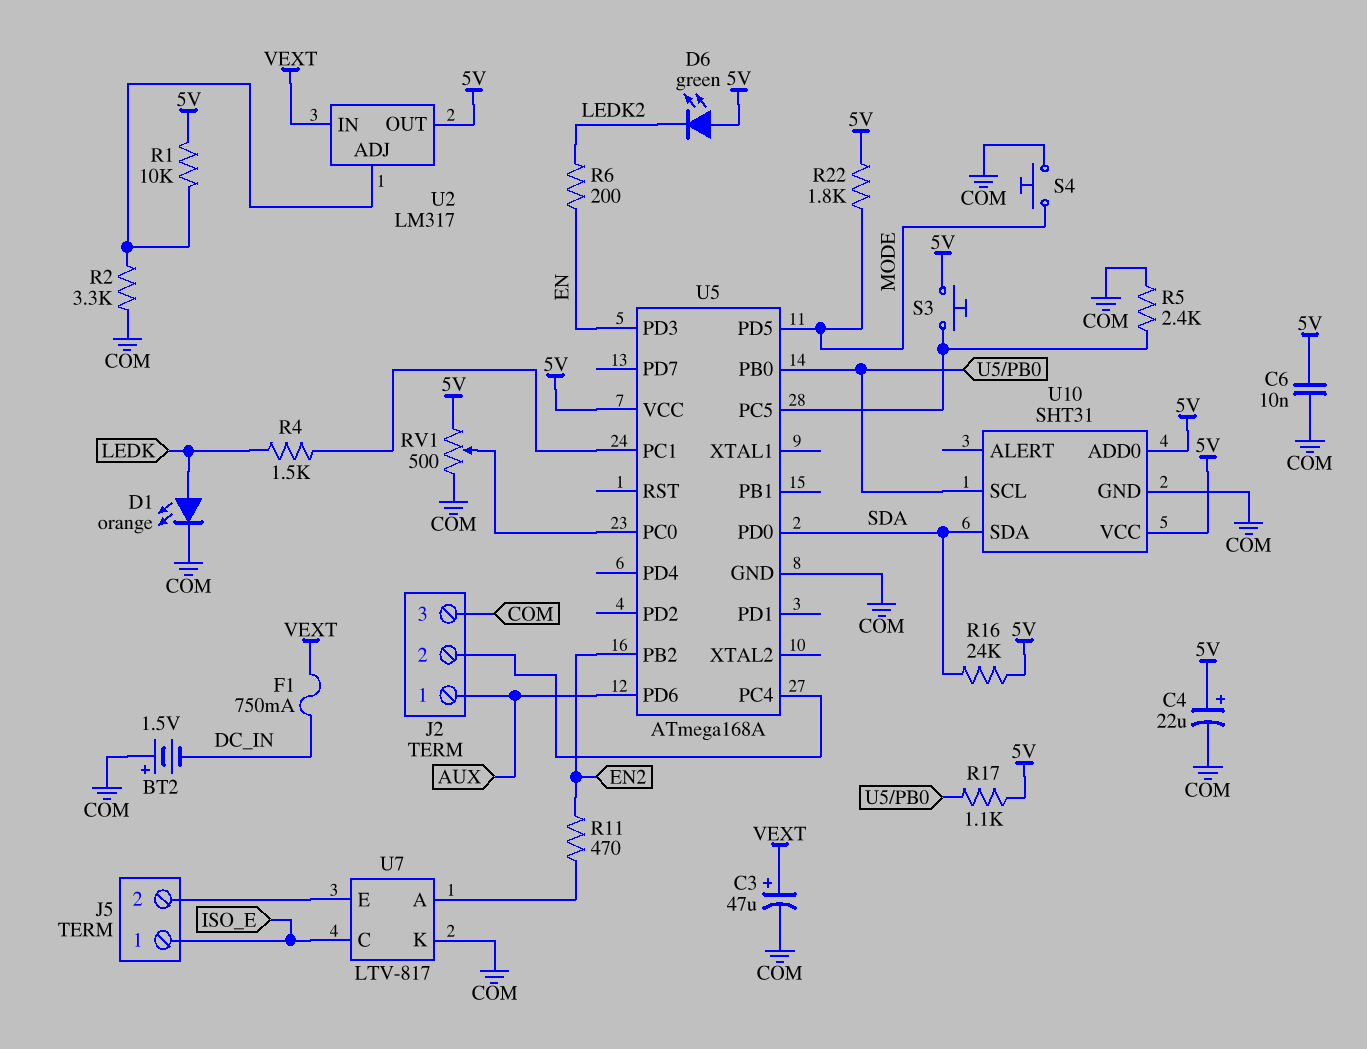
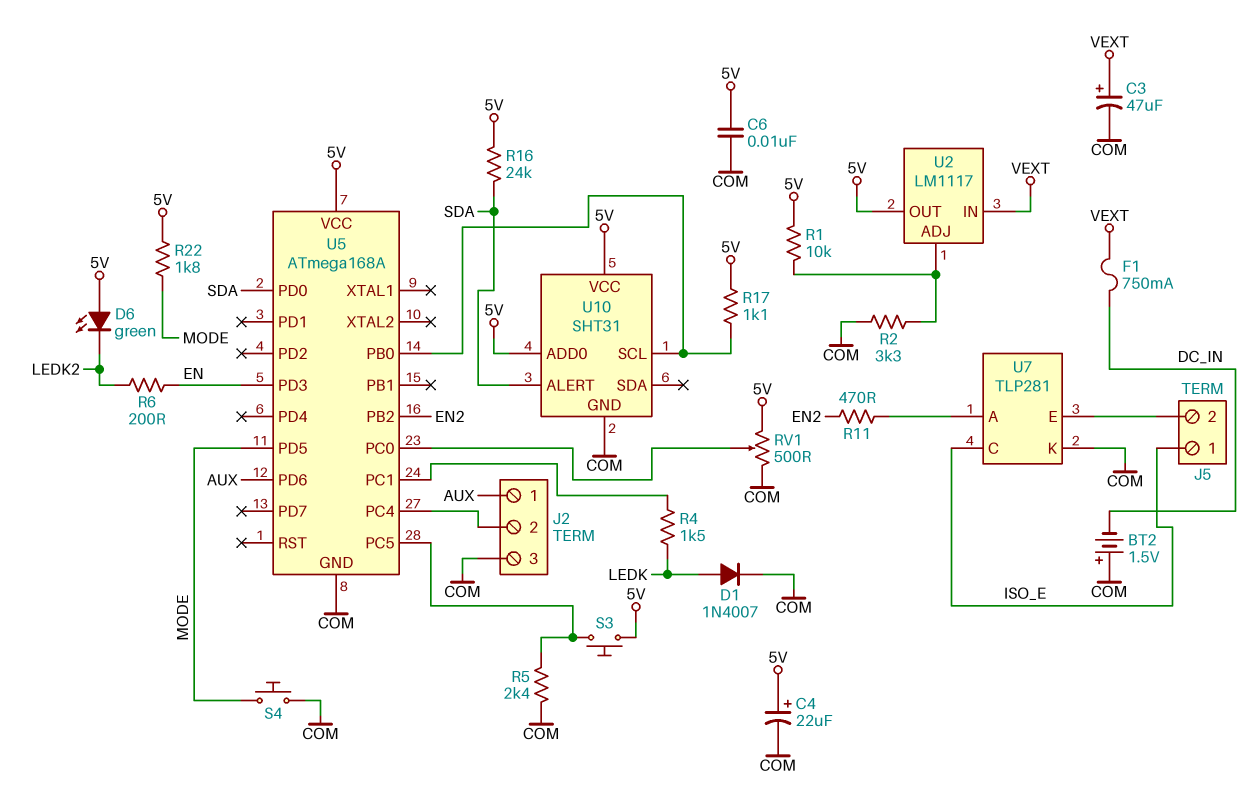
D1: LED orange (A LEDK, K COM) -> diode 1N4007 (A LEDK, K COM)
U2: LM317 -> LM1117
U7: LTV-817 -> TLP281
U10 pin ALERT: none -> SDA
U10 pin SDA: SDA -> none

